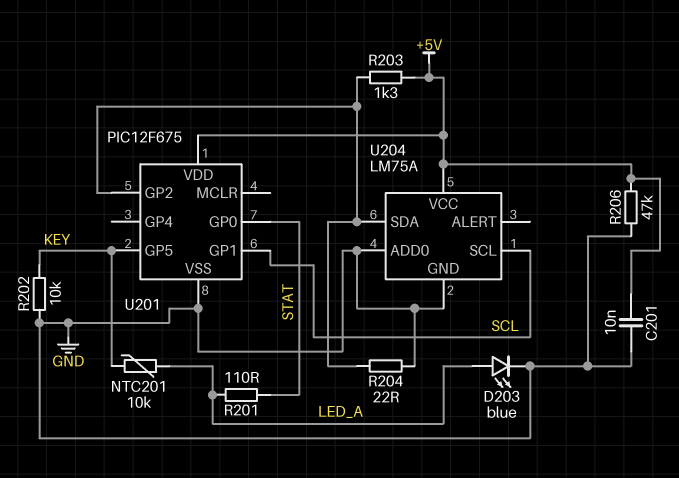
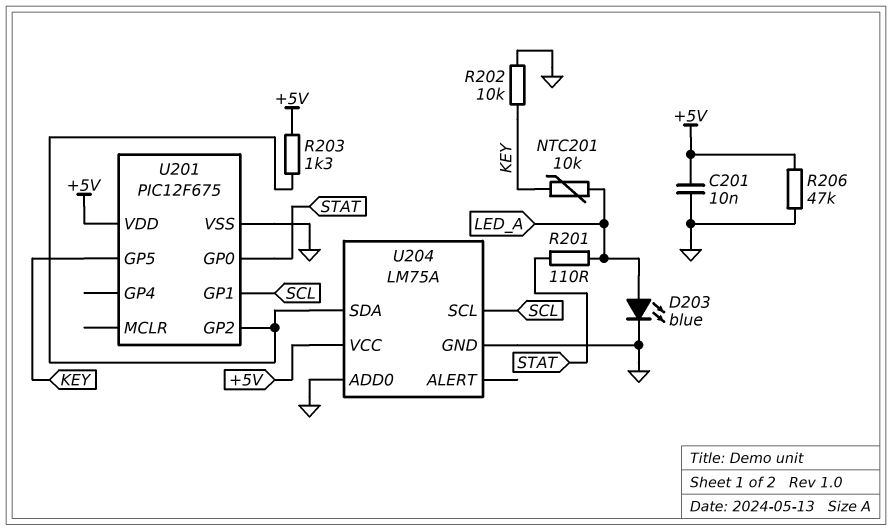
R204: 22 (GND, U201/GP2) -> none

